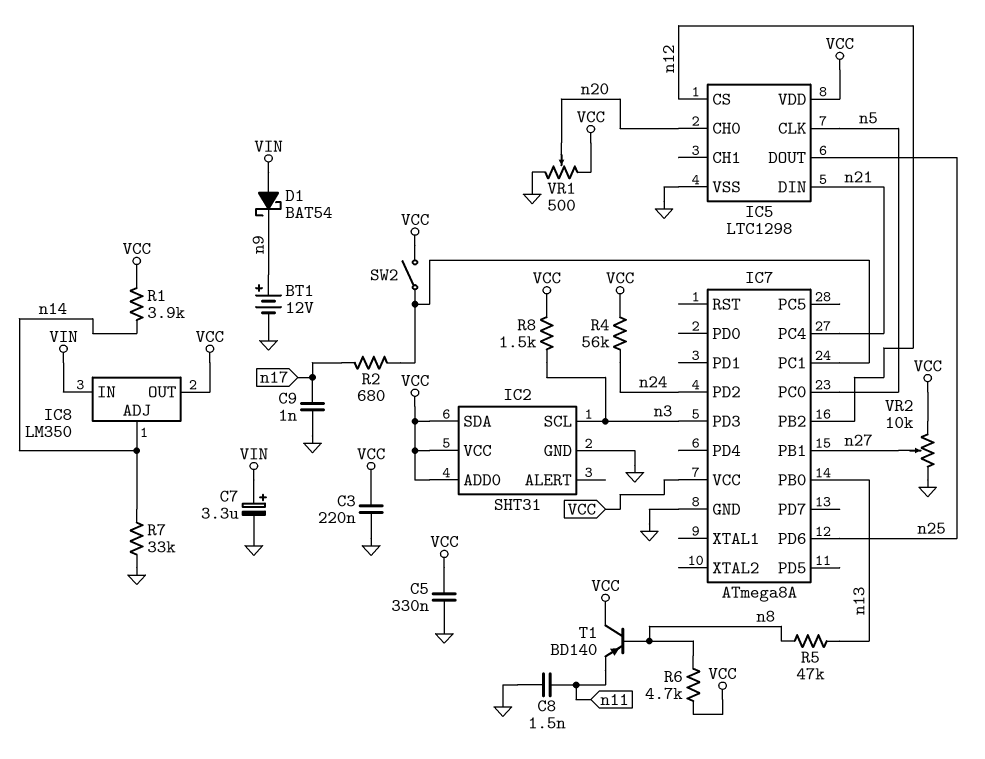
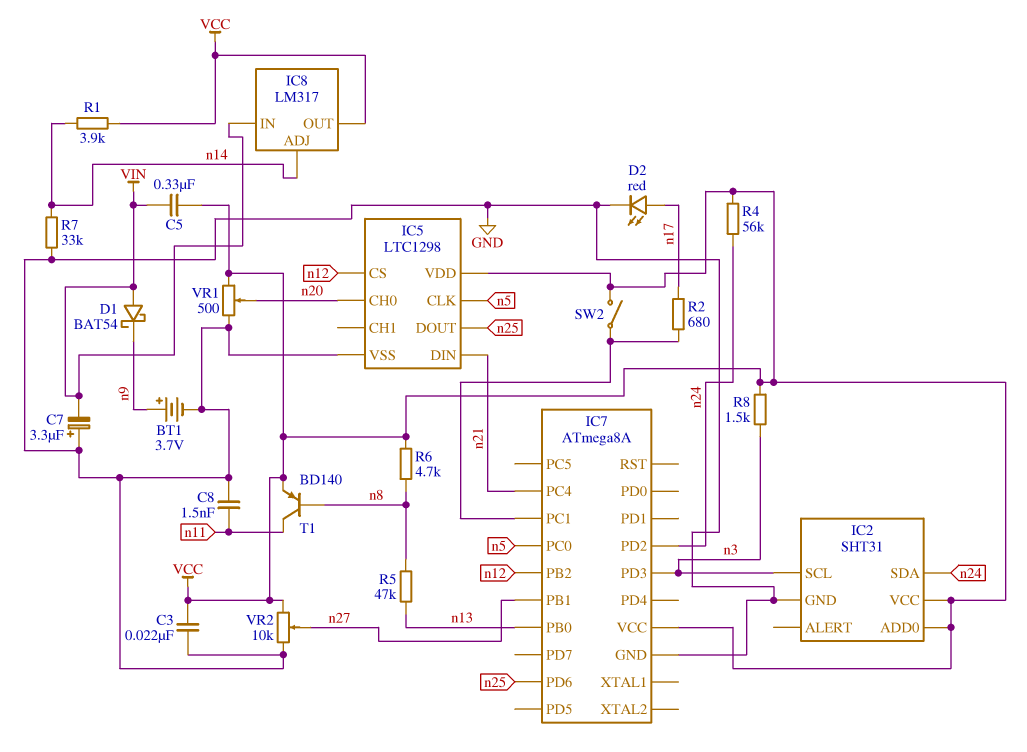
BT1: 12V (plus n9, minus GND) -> 3.7V (plus n9, minus GND)
C3: 220nF (GND, VCC) -> 22nF (GND, VCC)
C5: 330nF (GND, VCC) -> 330nF (VCC, VIN)
C7: 3.3uF (plus VIN, minus GND) -> 3.3uF (plus GND, minus VIN)
C9: 1nF (GND, n17) -> none
D2: none -> LED red (A n17, K GND)
IC2 pin SDA: VCC -> n24
IC8: LM350 -> LM317
T1: PNP BD140 (B n8, C VCC, E n11) -> PNP BD140 (B n8, C n11, E VCC)

